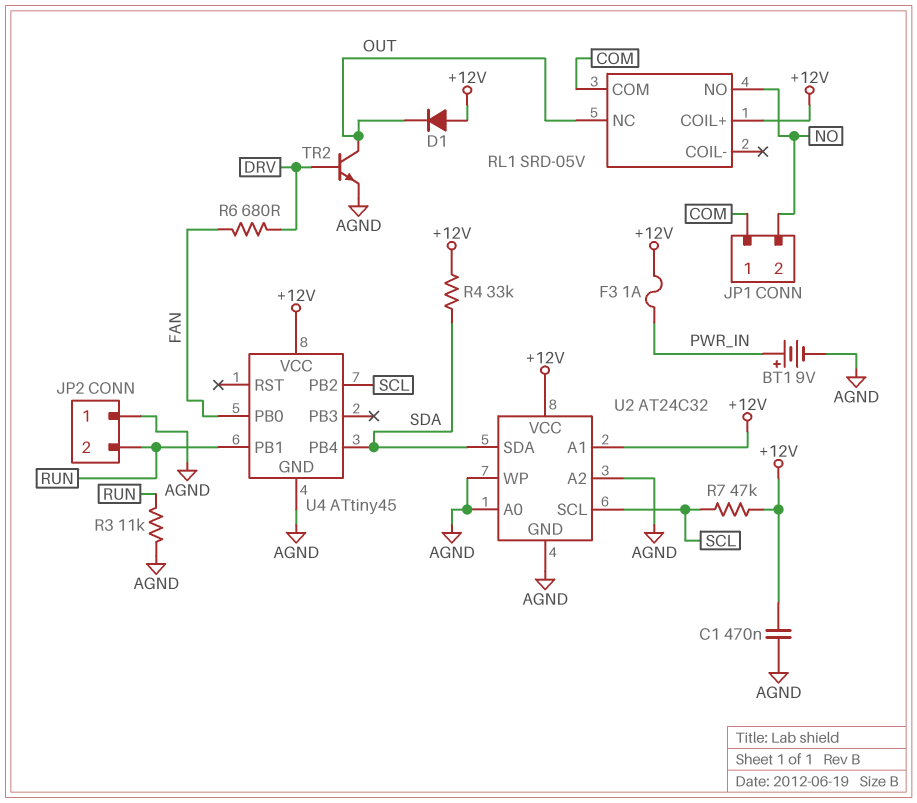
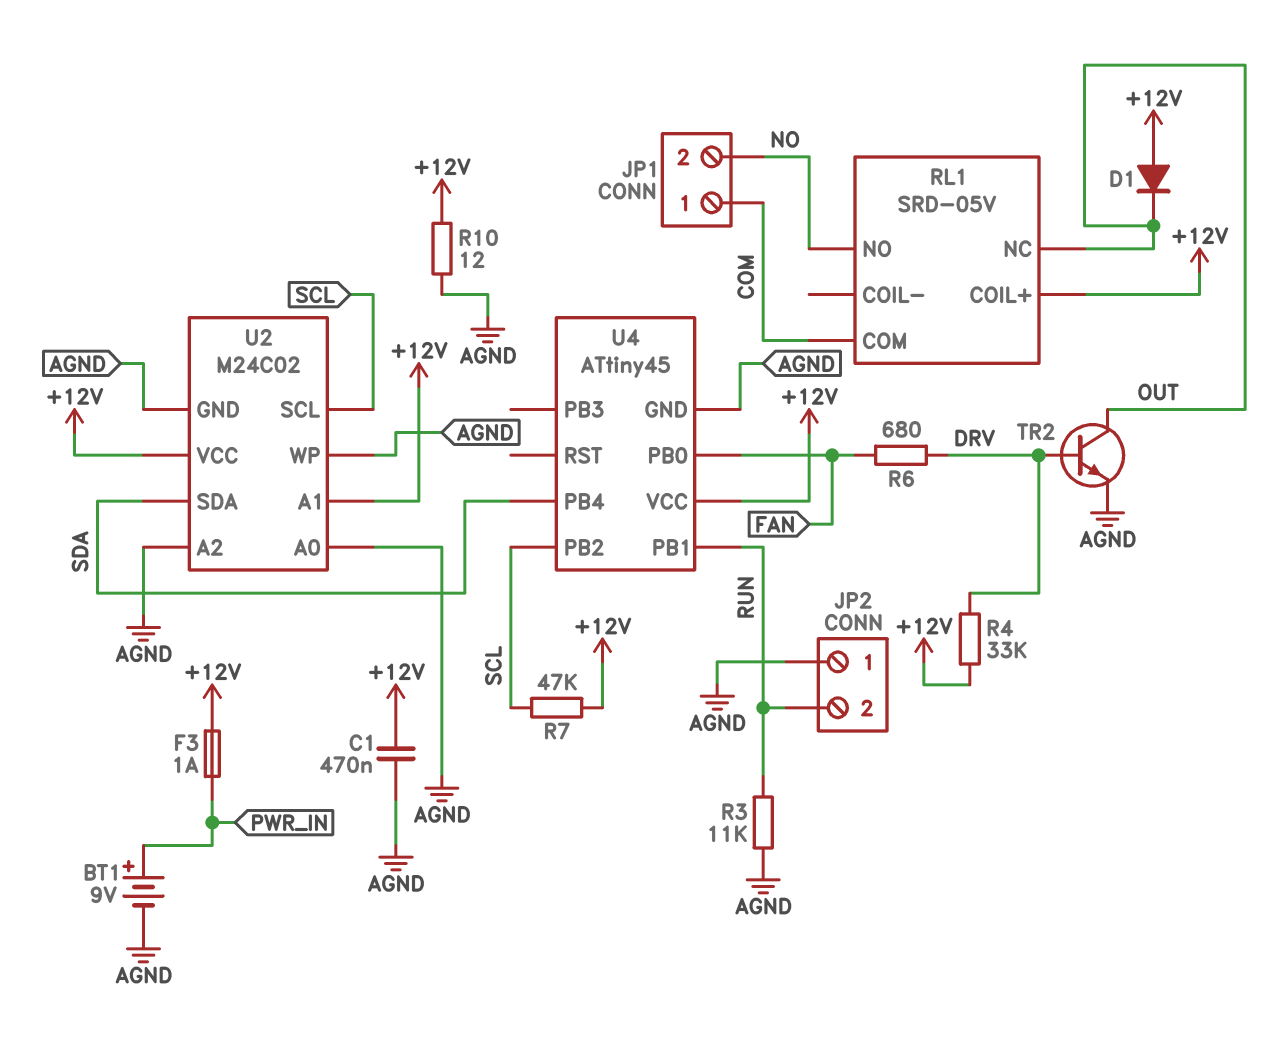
R4: 33k (+12V, SDA) -> 33k (+12V, DRV)
R10: none -> 12 (+12V, AGND)
U2: AT24C32 -> M24C02

